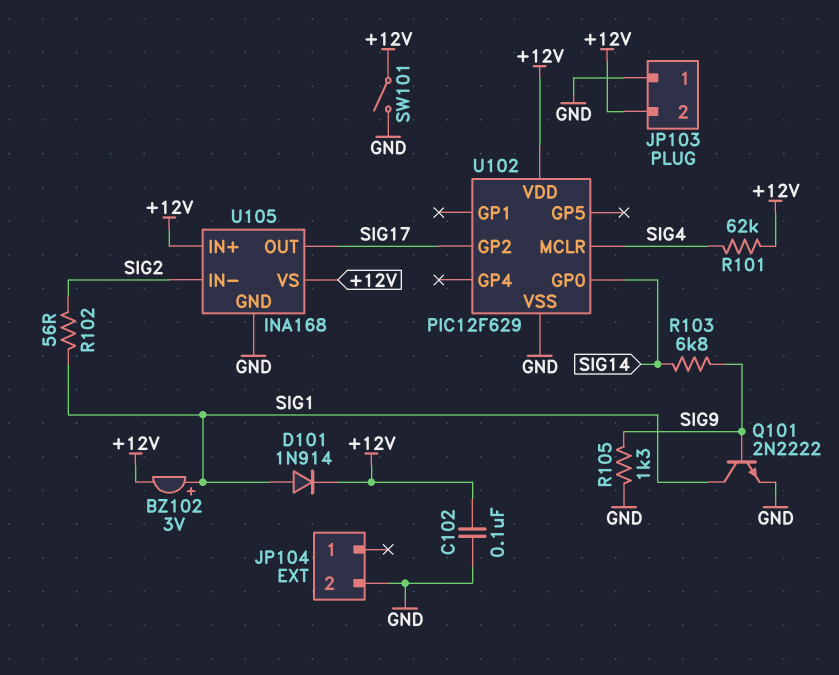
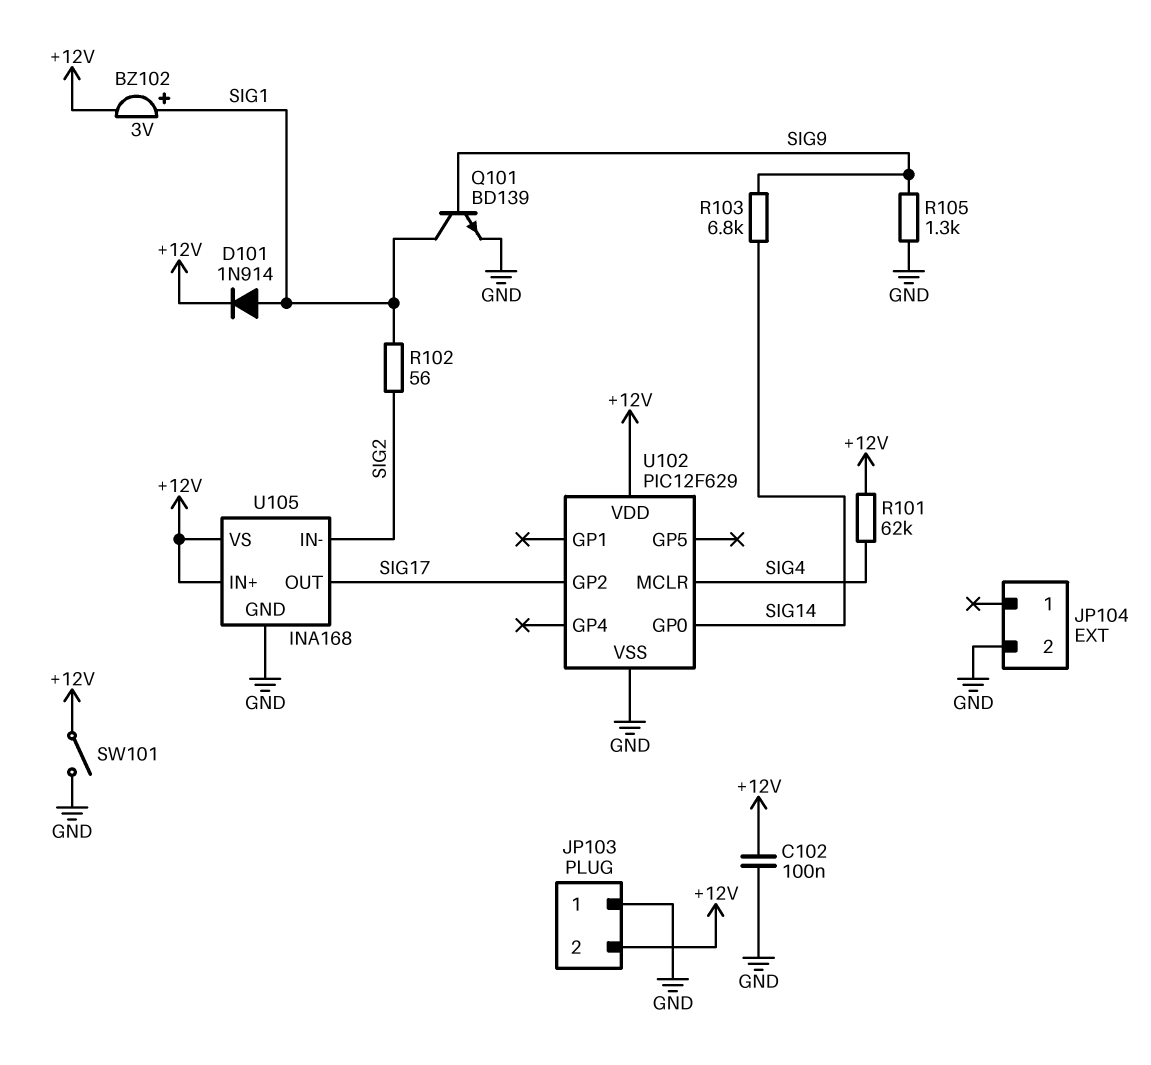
Q101: NPN 2N2222 (B SIG9, C SIG1, E GND) -> NPN BD139 (B SIG9, C SIG1, E GND)

